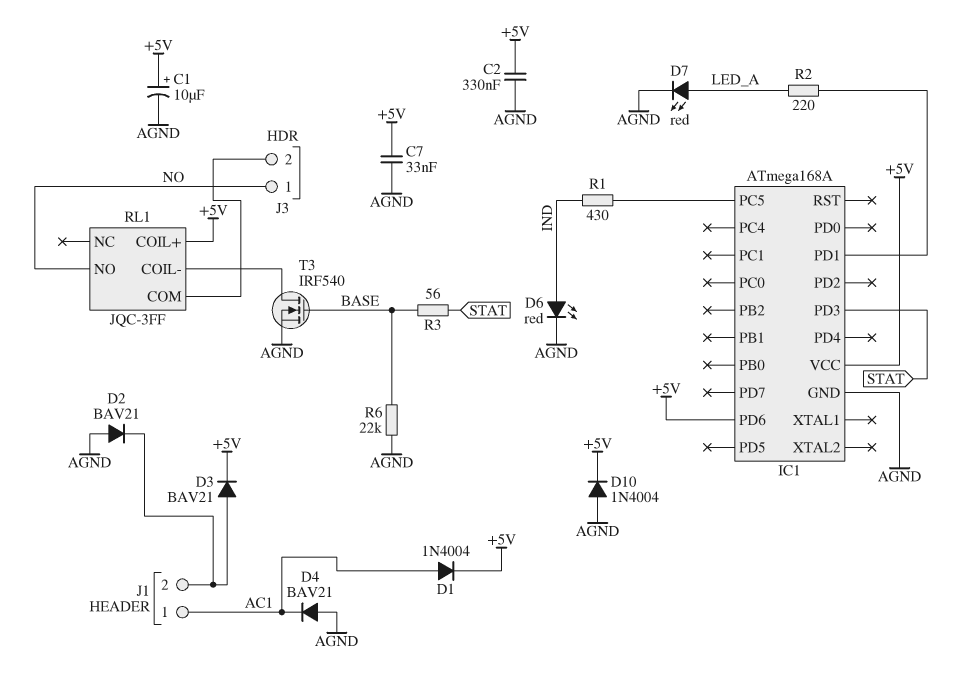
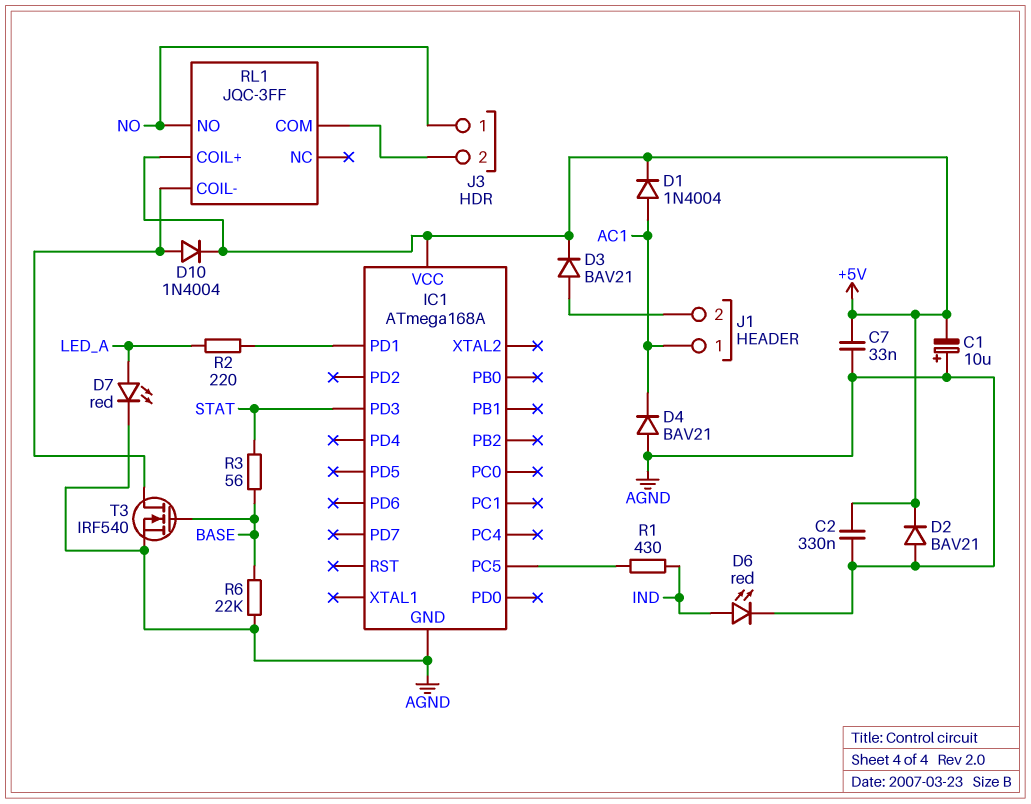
C1: 10uF (plus +5V, minus AGND) -> 10uF (plus AGND, minus +5V)
D2: diode BAV21 (A AGND, K J1/2) -> diode BAV21 (A AGND, K +5V)
D10: diode 1N4004 (A AGND, K +5V) -> diode 1N4004 (A RL1/COIL-, K +5V)
IC1 pin PD6: +5V -> none

